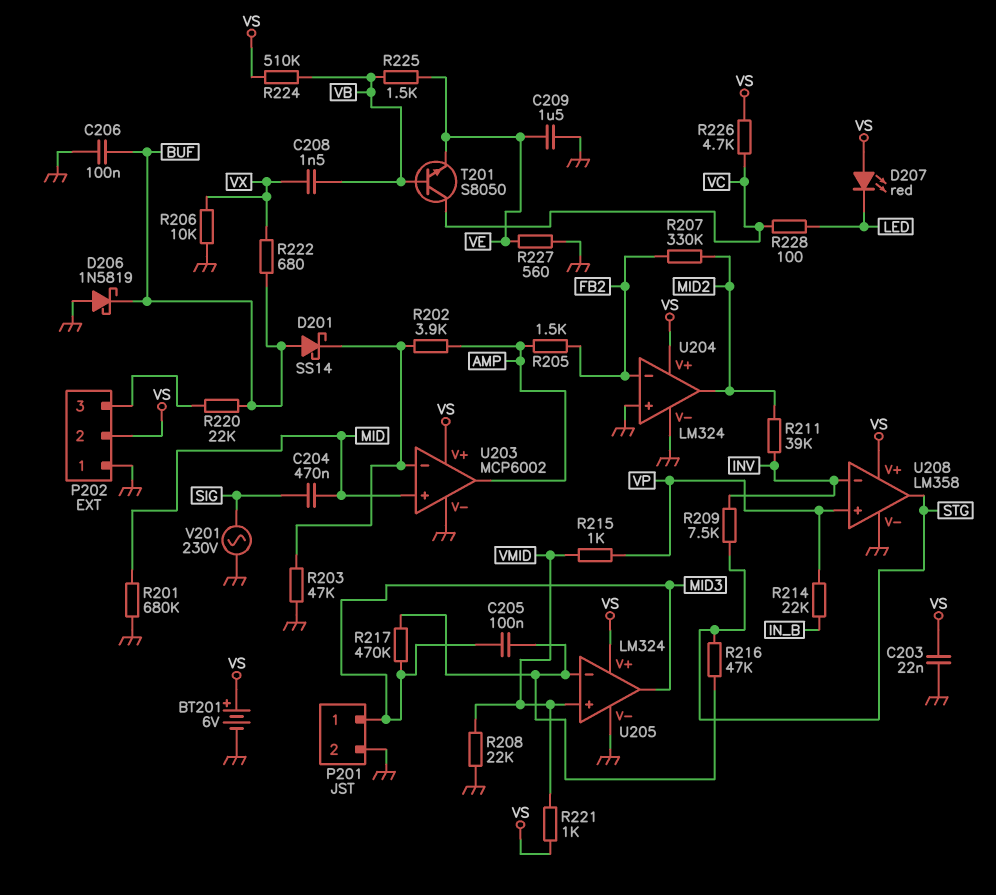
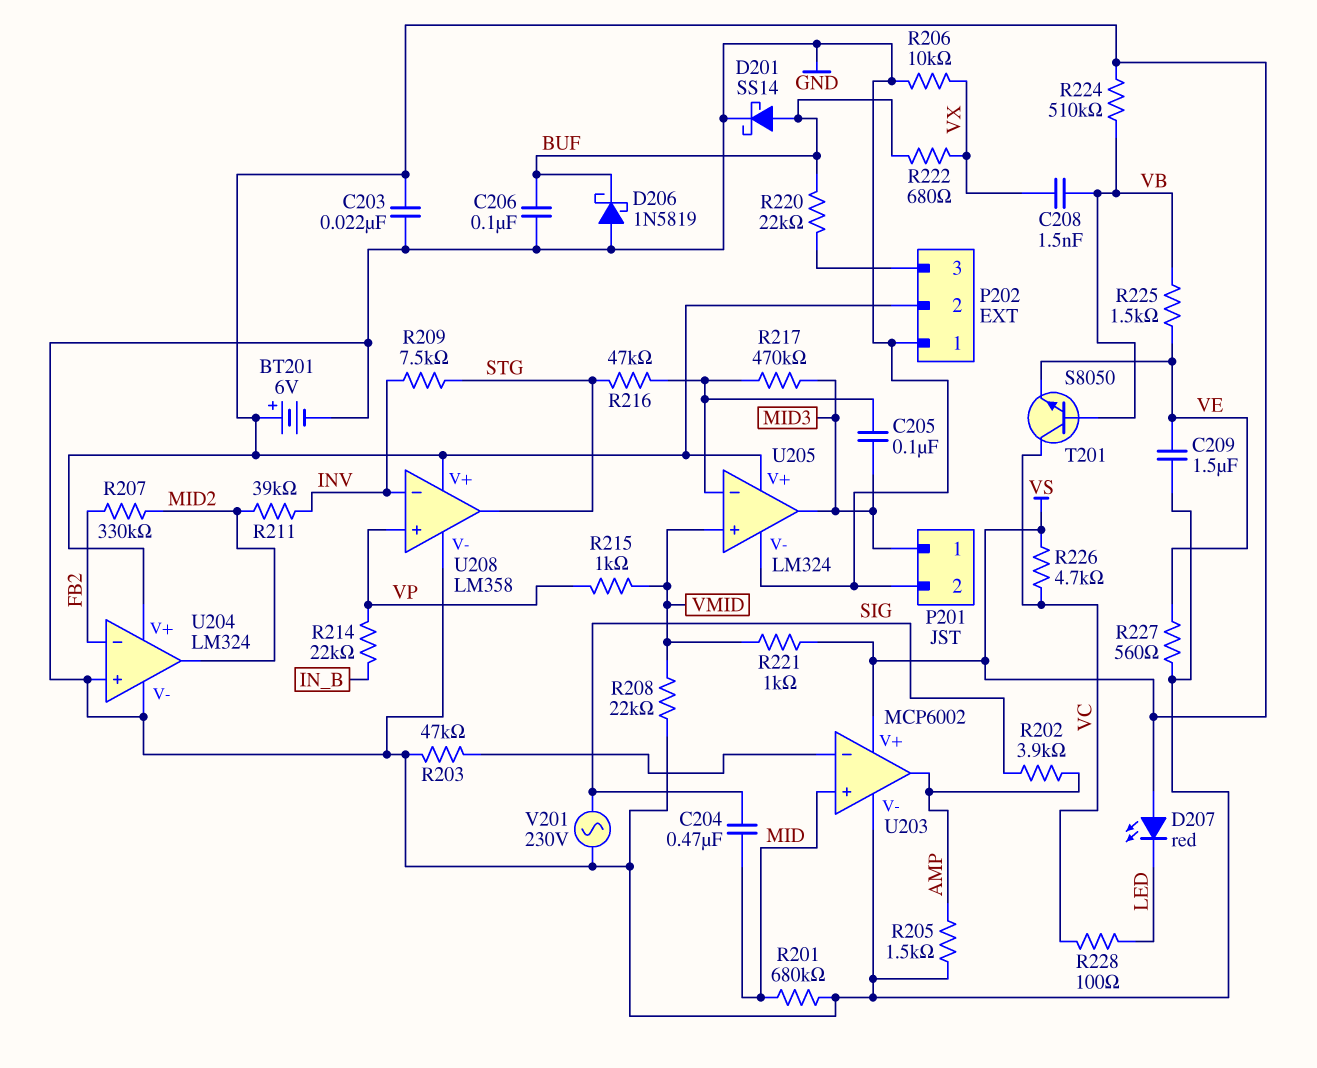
D201: schottky SS14 (A BUF, K U203/in-) -> schottky SS14 (A BUF, K GND)
R202: 3.9k (AMP, U203/in-) -> 3.9k (AMP, SIG)
R205: 1.5k (AMP, FB2) -> 1.5k (AMP, GND)

